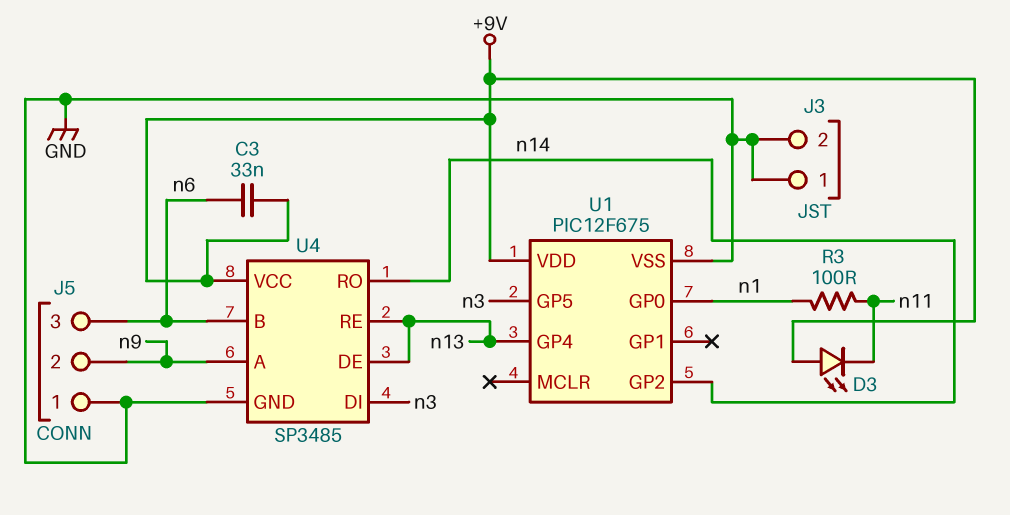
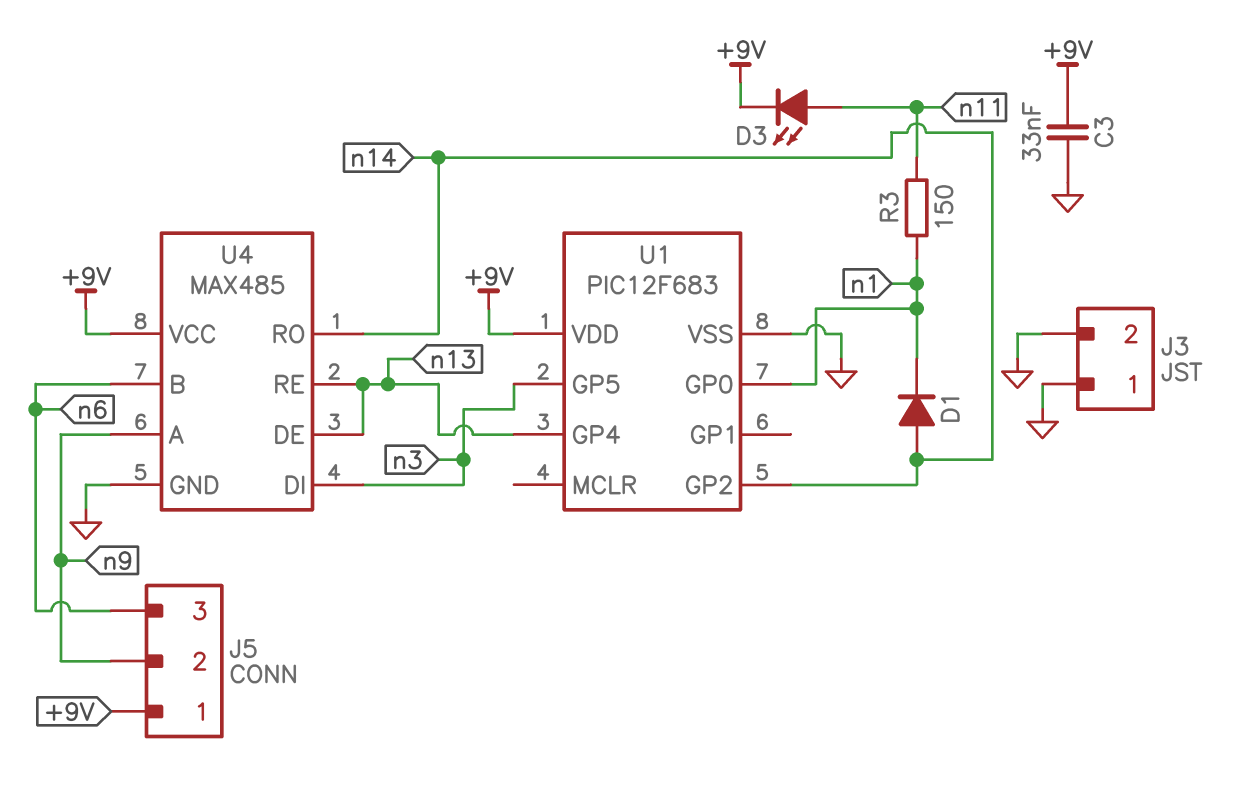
C3: 33nF (+9V, n6) -> 33nF (+9V, GND)
D1: none -> diode (A n14, K n1)
D3: LED (A +9V, K n11) -> LED (A n11, K +9V)
J5 pin 1: GND -> +9V
R3: 100 (n1, n11) -> 150 (n1, n11)
U1: PIC12F675 -> PIC12F683
U4: SP3485 -> MAX485

